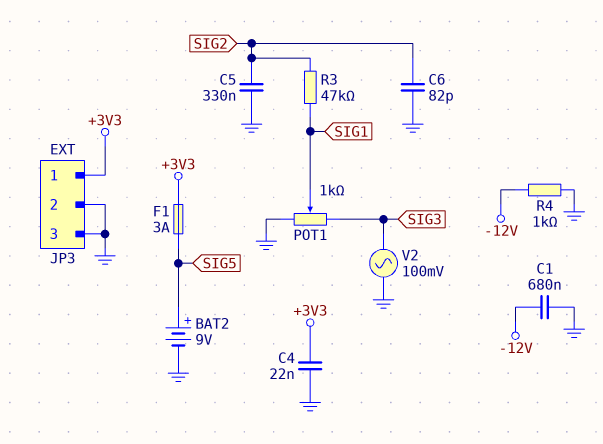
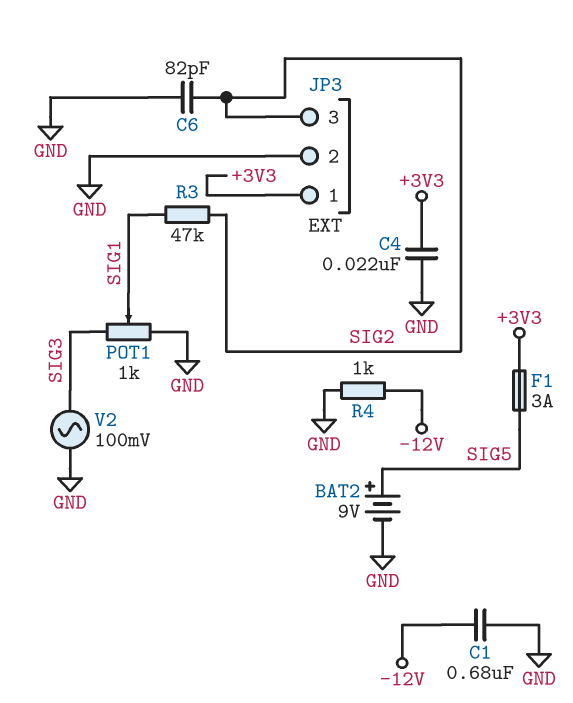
C5: 330nF (GND, SIG2) -> none
JP3 pin 3: GND -> SIG2

